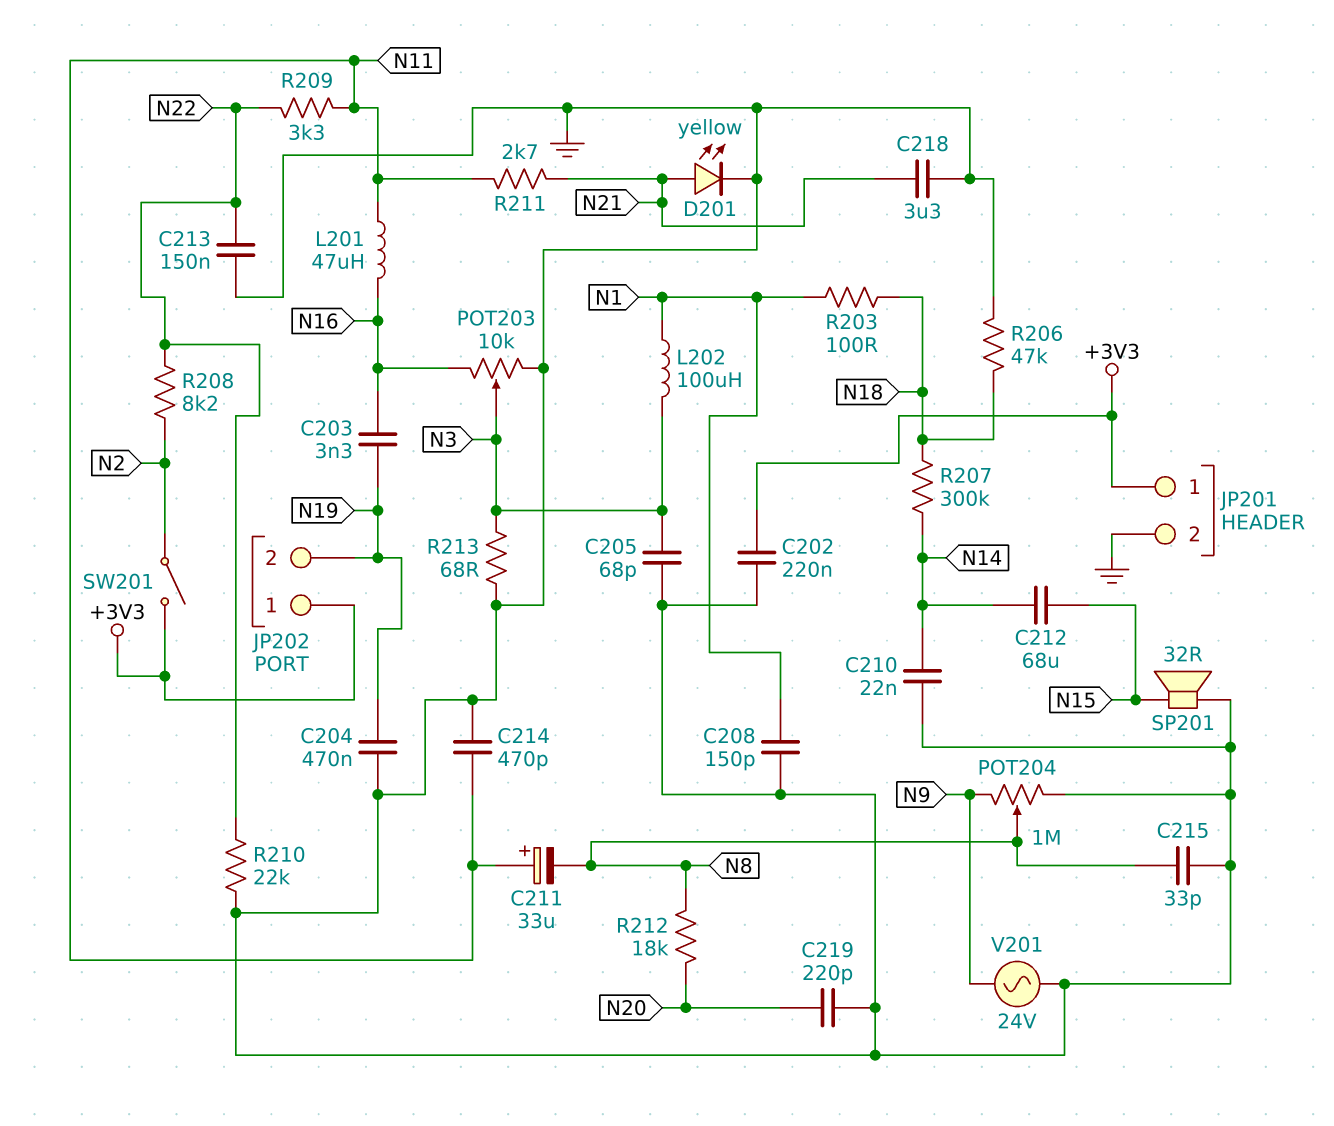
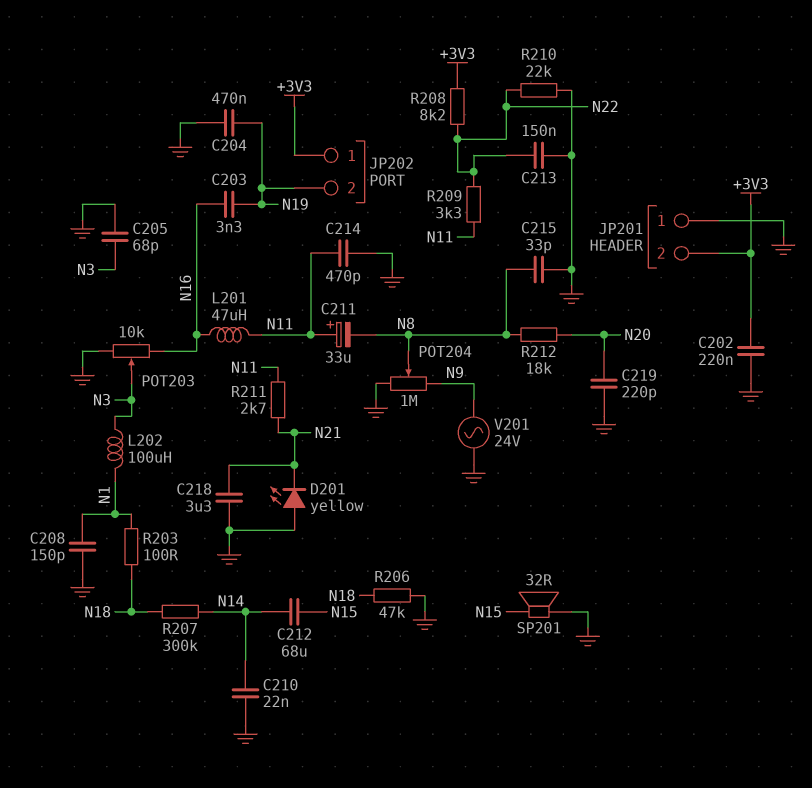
D201: LED yellow (A N21, K GND) -> LED yellow (A GND, K N21)
JP201 pin 1: +3V3 -> GND
JP201 pin 2: GND -> +3V3
R208: 8.2k (N2, N22) -> 8.2k (+3V3, N22)
R213: 68 (GND, N3) -> none
SW201: switch (+3V3, N2) -> none

